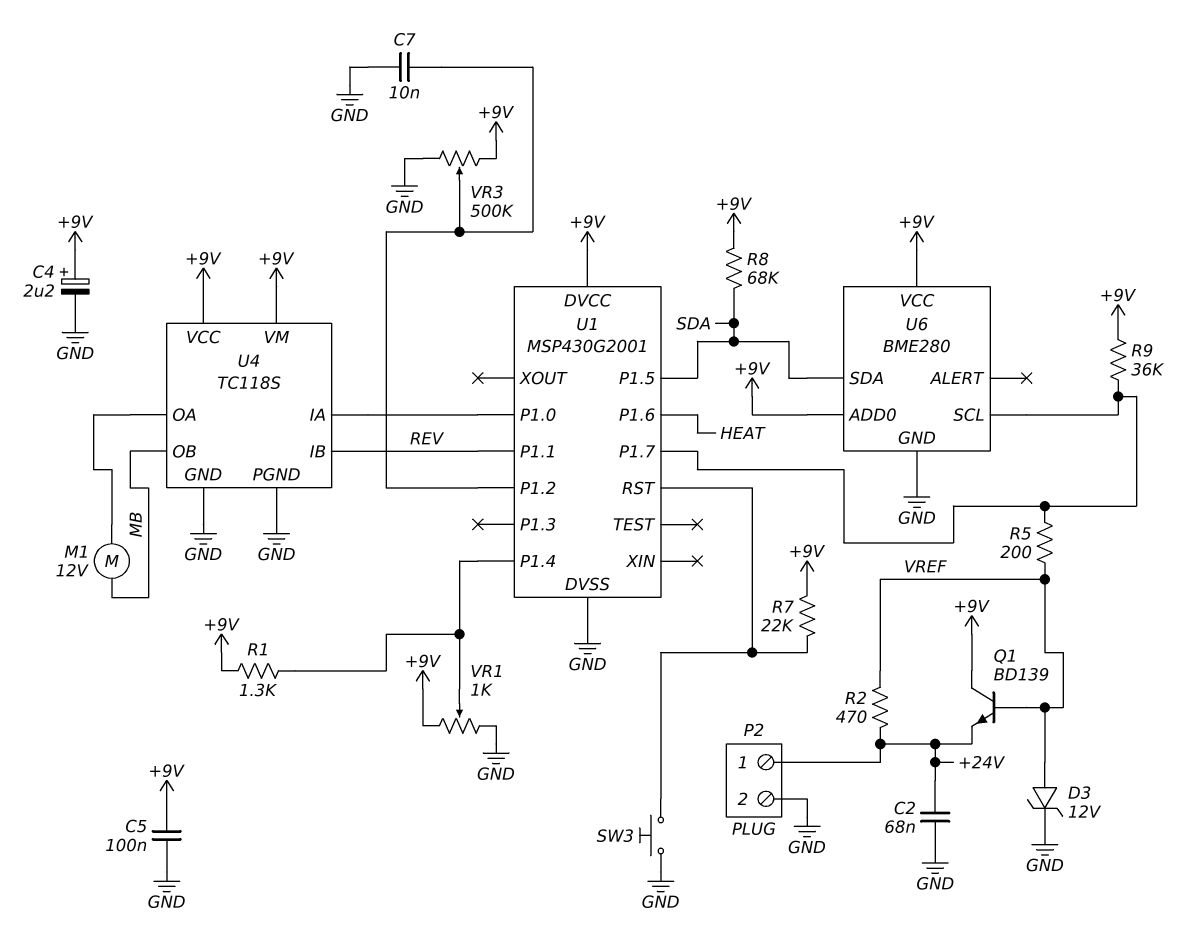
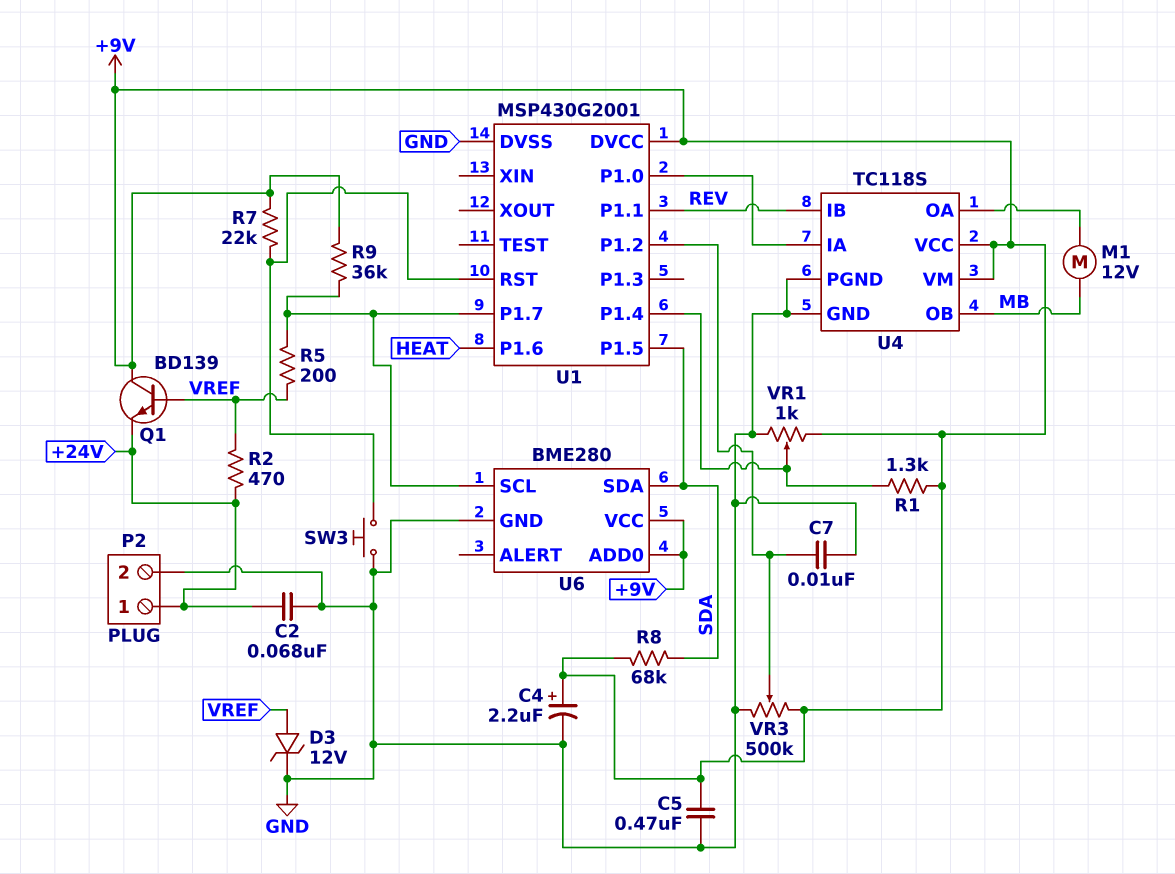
C5: 100nF (+9V, GND) -> 470nF (+9V, GND)

